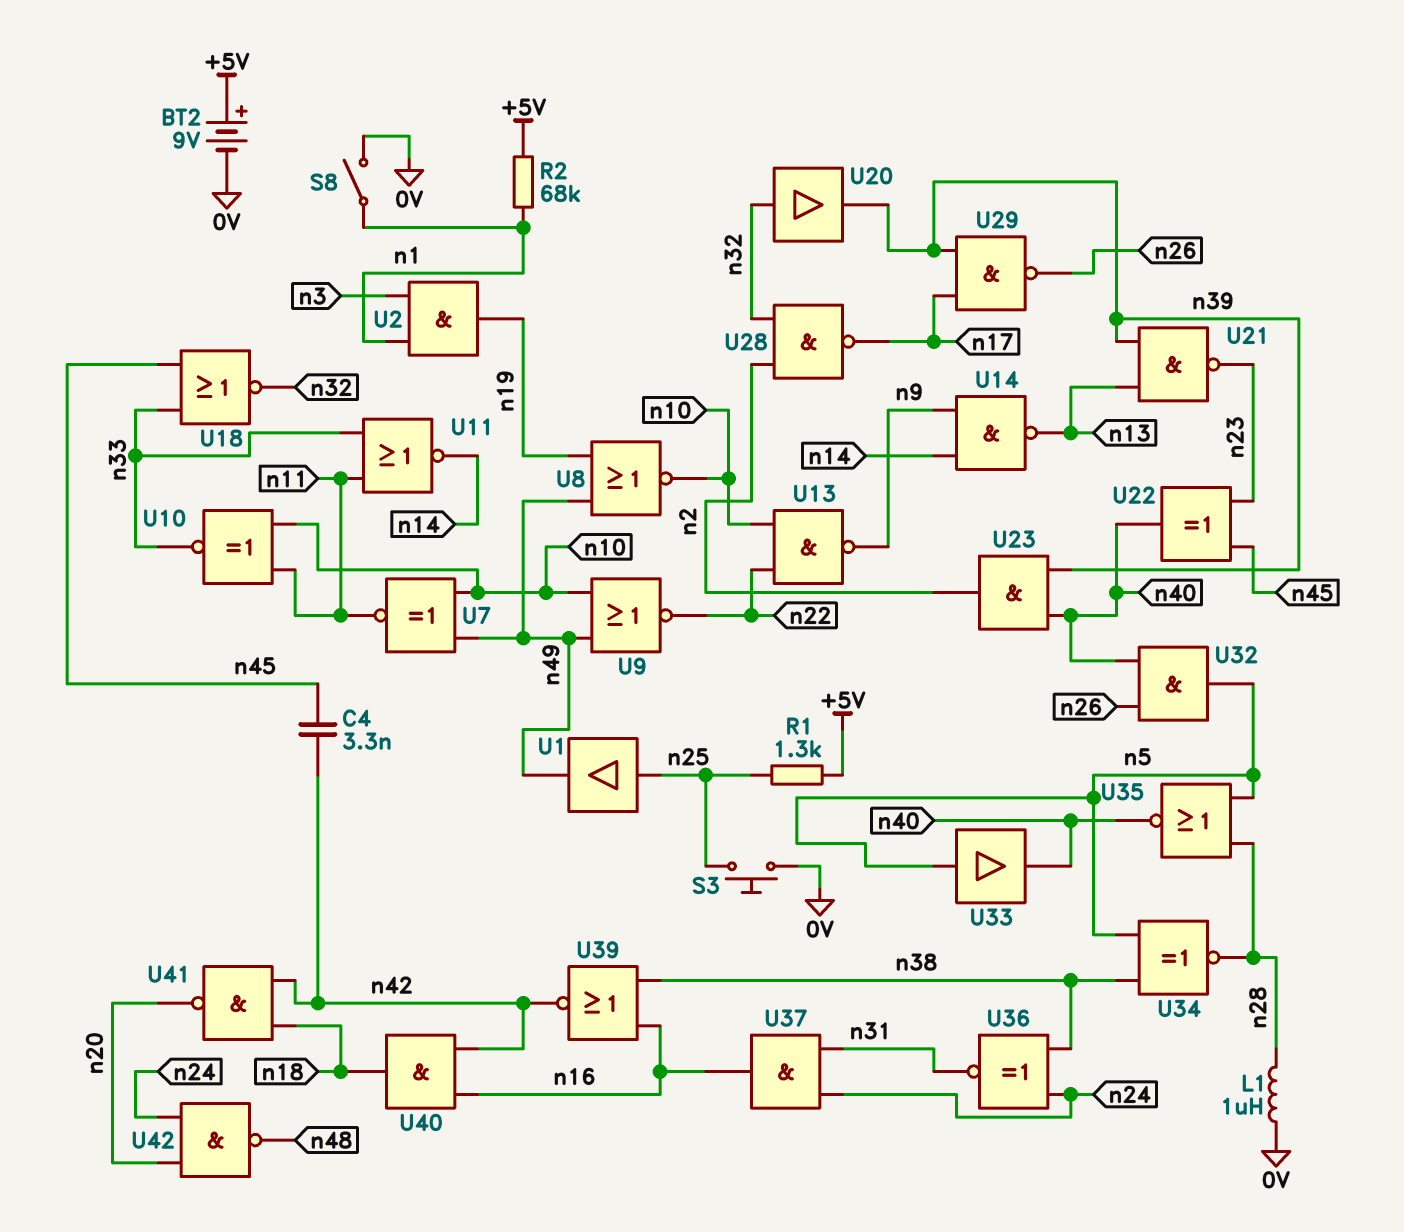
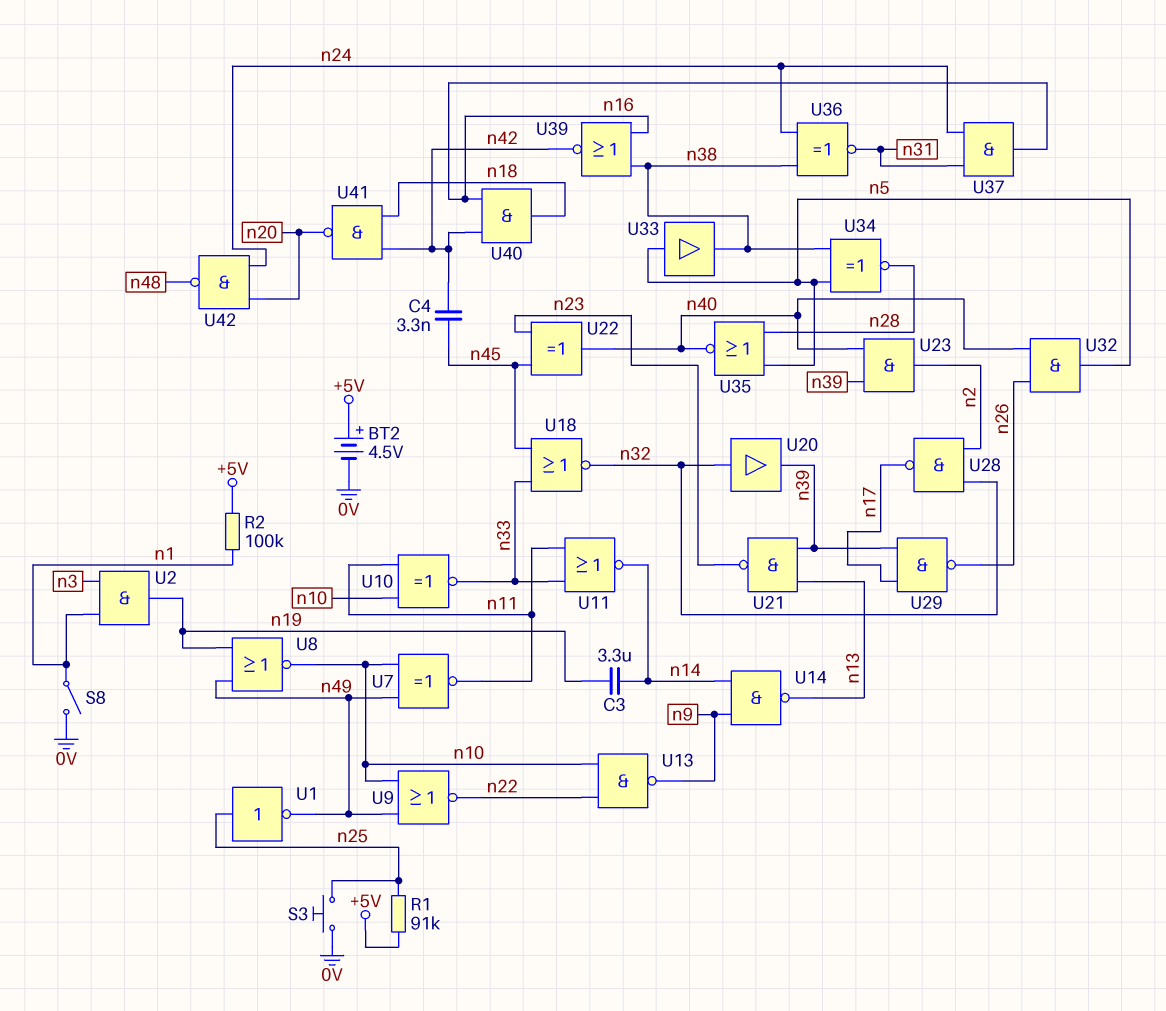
BT2: 9V (plus +5V, minus 0V) -> 4.5V (plus +5V, minus 0V)
C3: none -> 3.3uF (n14, n19)
L1: 1uH (0V, n28) -> none
R1: 1.3k (+5V, n25) -> 91k (+5V, n25)
R2: 68k (+5V, n1) -> 100k (+5V, n1)
U1: buffer (in n25, out n49) -> NOT (in n25, out n49)
U33: buffer (in n5, out n40) -> buffer (in n5, out n38)

